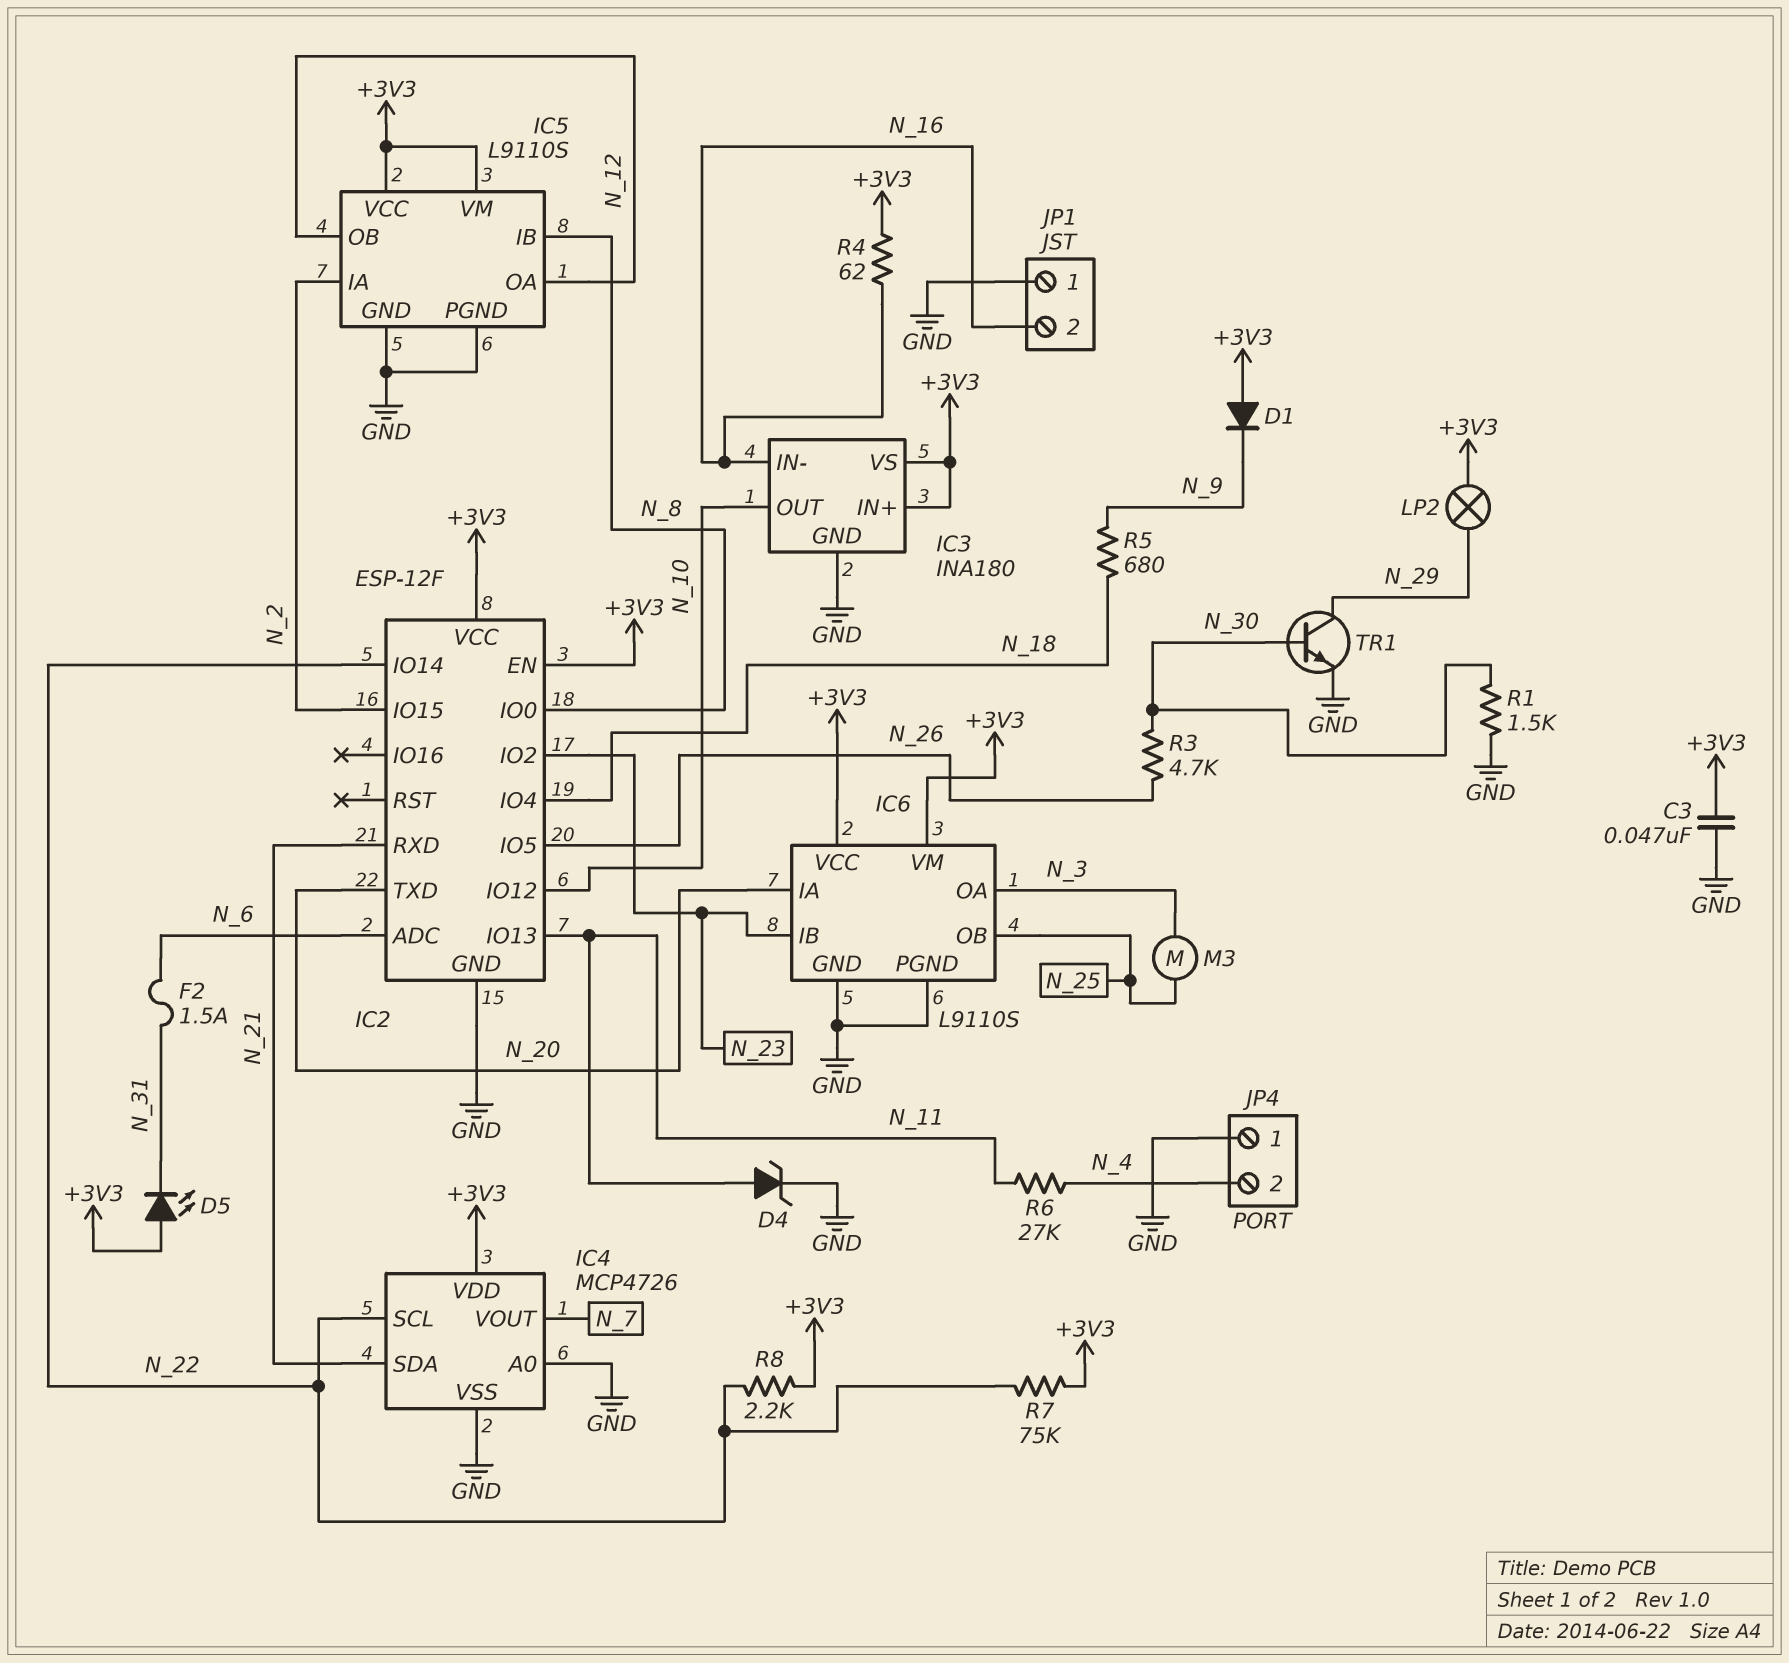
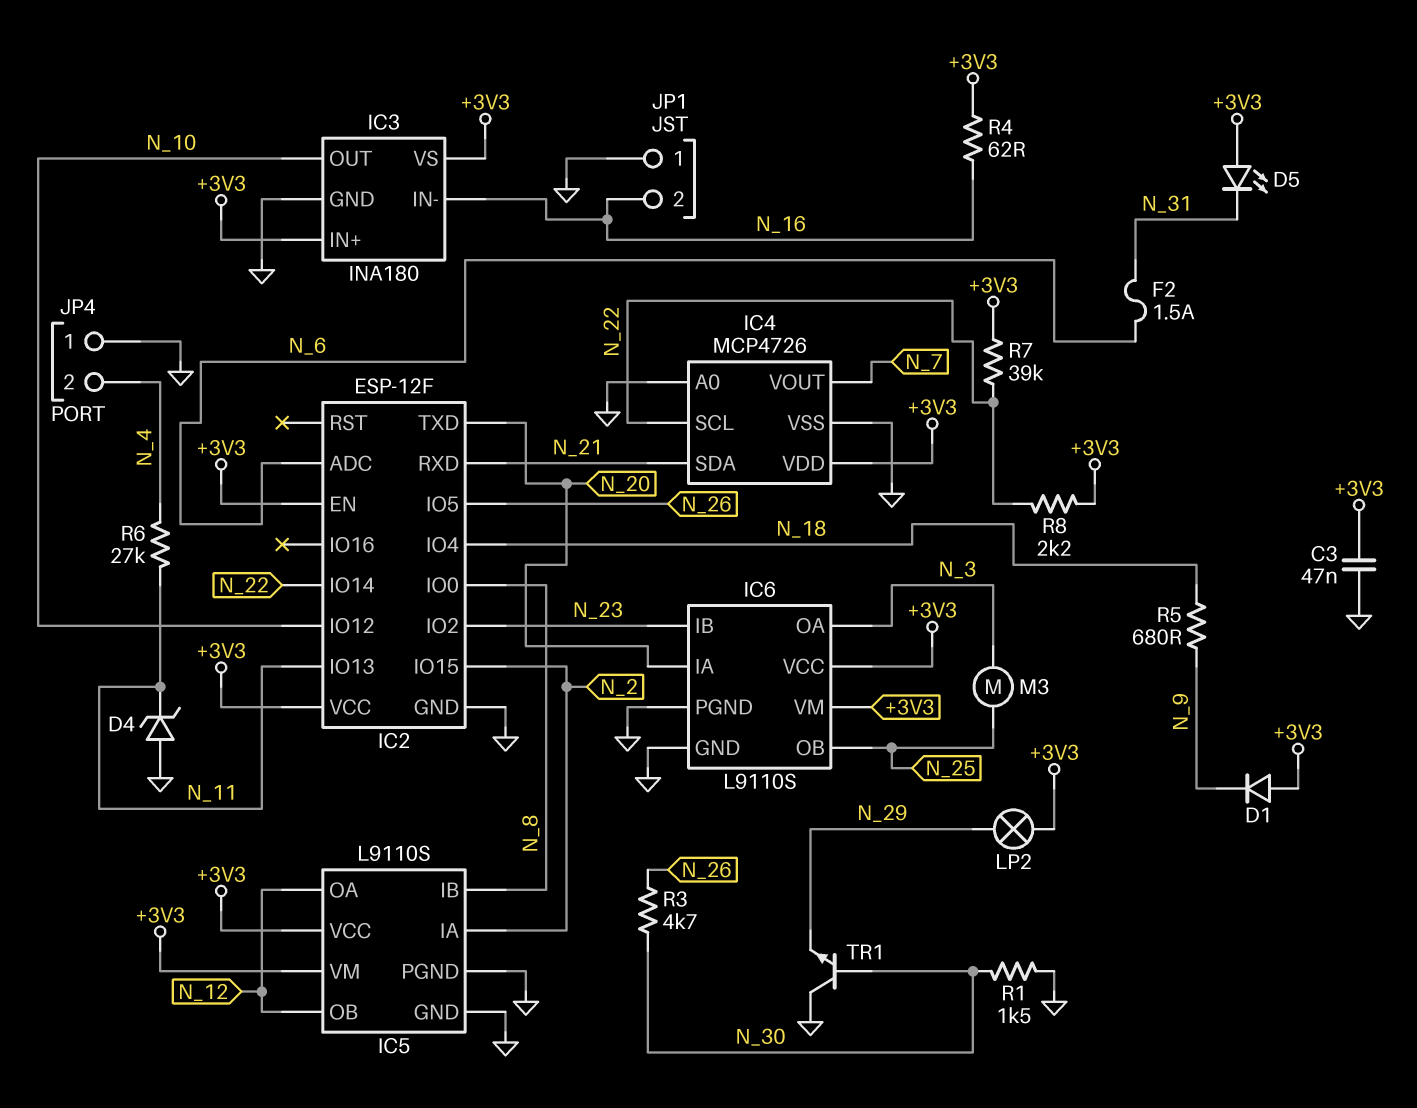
D4: zener (A N_11, K GND) -> zener (A GND, K N_11)
R7: 75k (+3V3, N_22) -> 39k (+3V3, N_22)
TR1: NPN (B N_30, C N_29, E GND) -> NPN (B N_30, C GND, E N_29)

